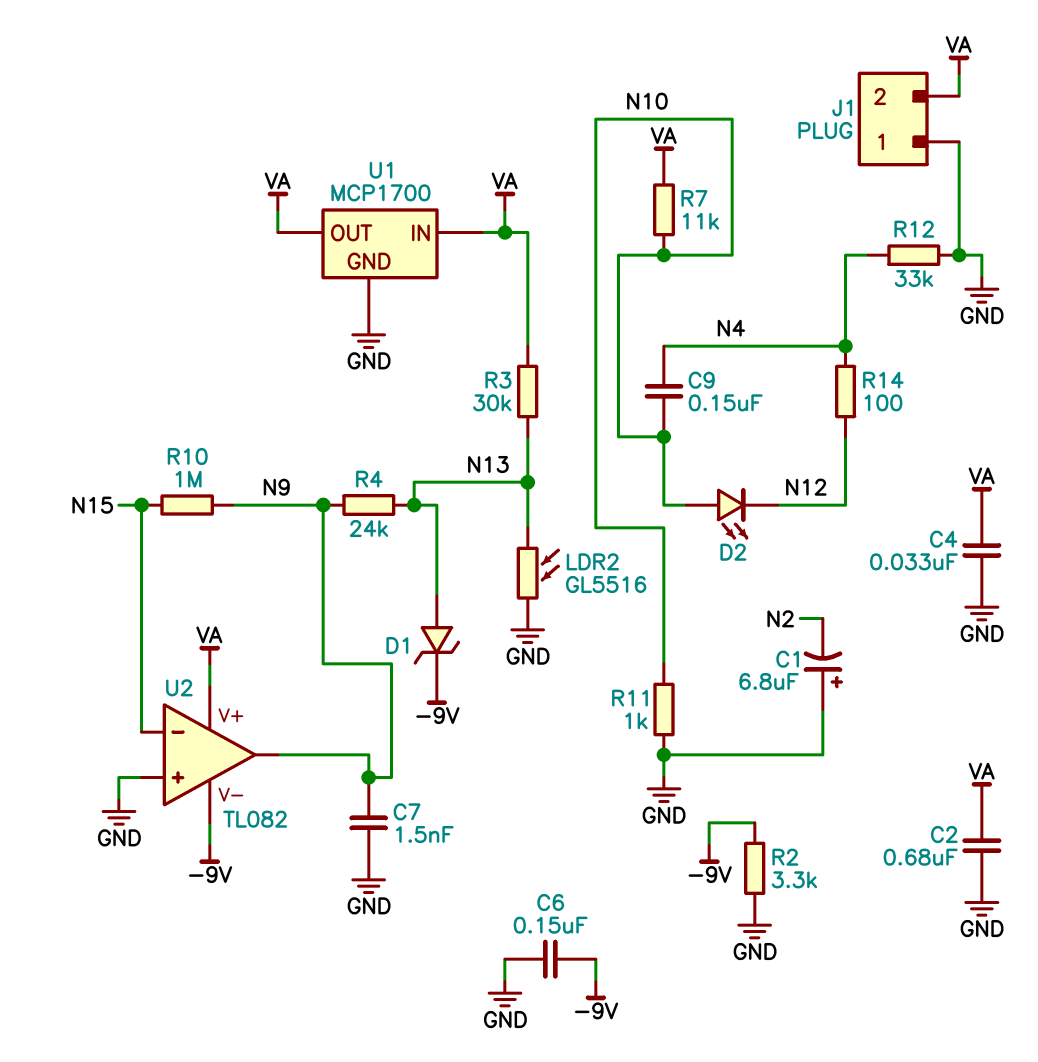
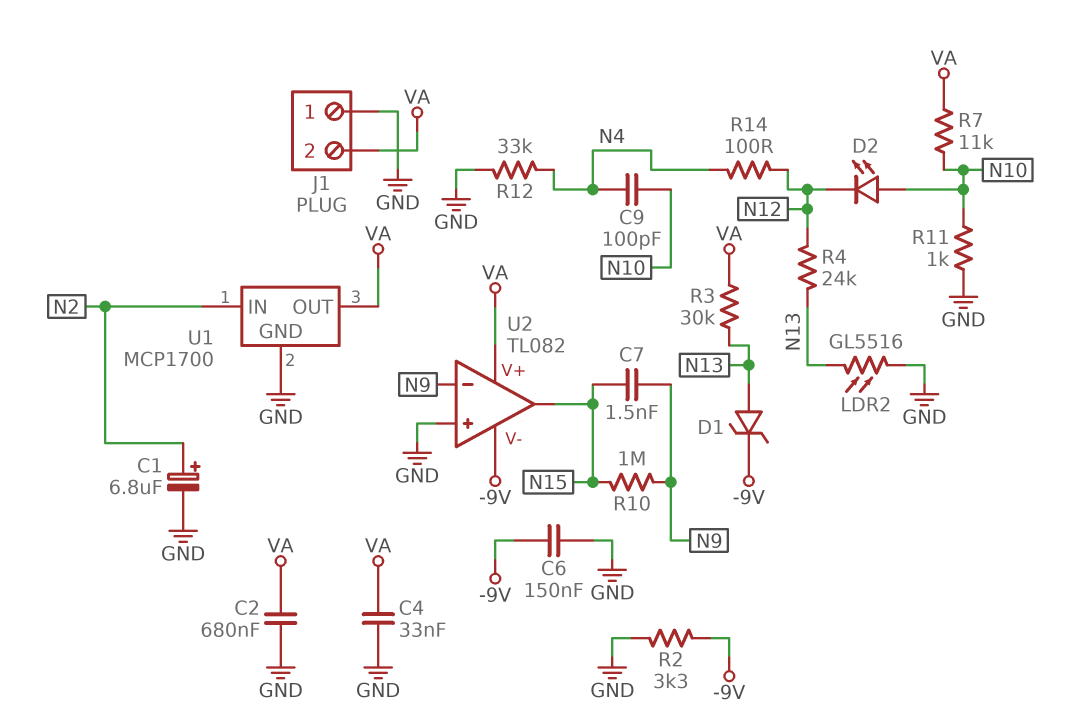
C1: 6.8uF (plus GND, minus N2) -> 6.8uF (plus N2, minus GND)
C7: 1.5nF (GND, N9) -> 1.5nF (N9, N15)
C9: 150nF (N4, N10) -> 100pF (N4, N10)
R4: 24k (N9, N13) -> 24k (N12, N13)
U1 pin IN: VA -> N2
U2 pin in-: N15 -> N9
U2 pin out: N9 -> N15

